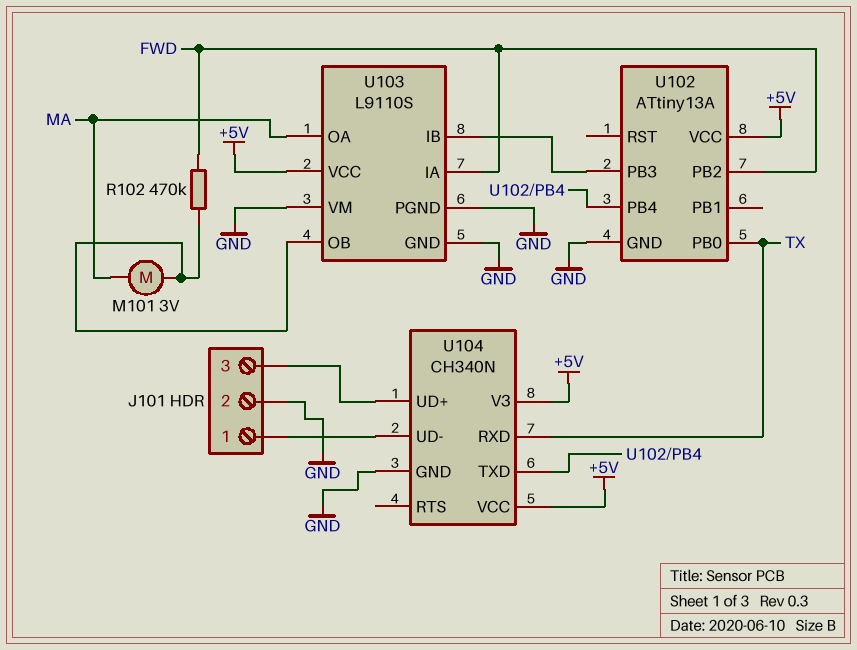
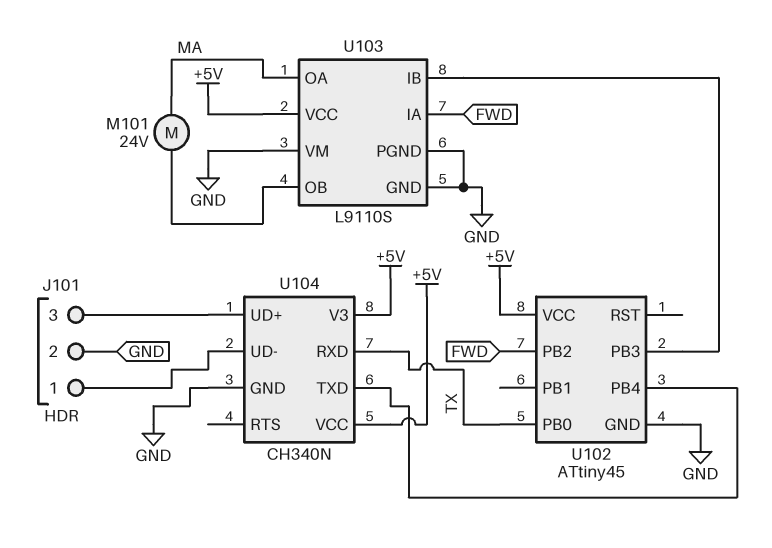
M101: motor 3V (MA, U103/OB) -> motor 24V (MA, U103/OB)
R102: 470k (FWD, U103/OB) -> none
U102: ATtiny13A -> ATtiny45

